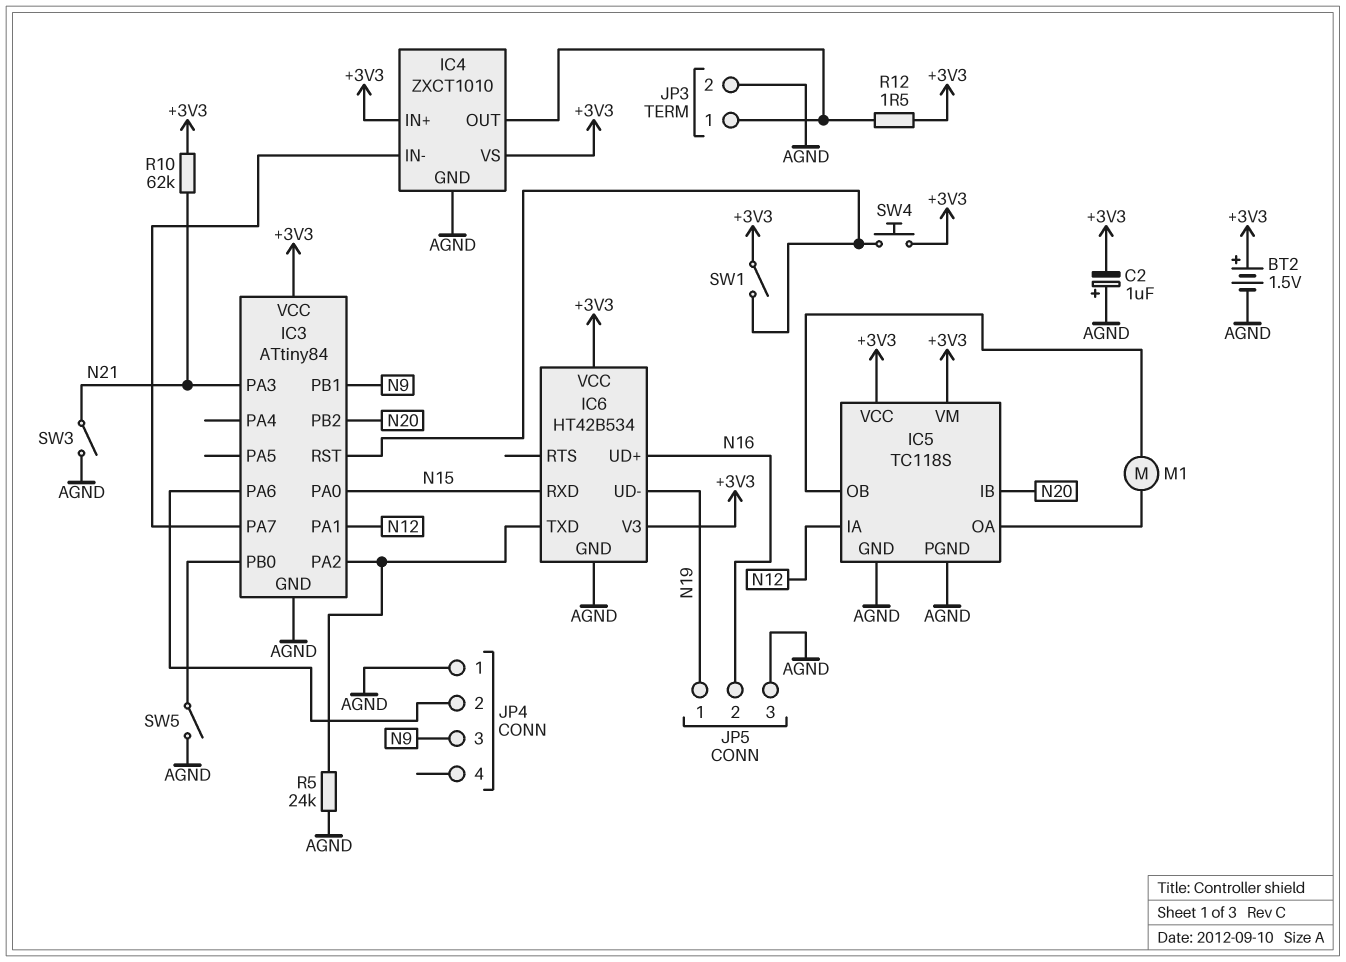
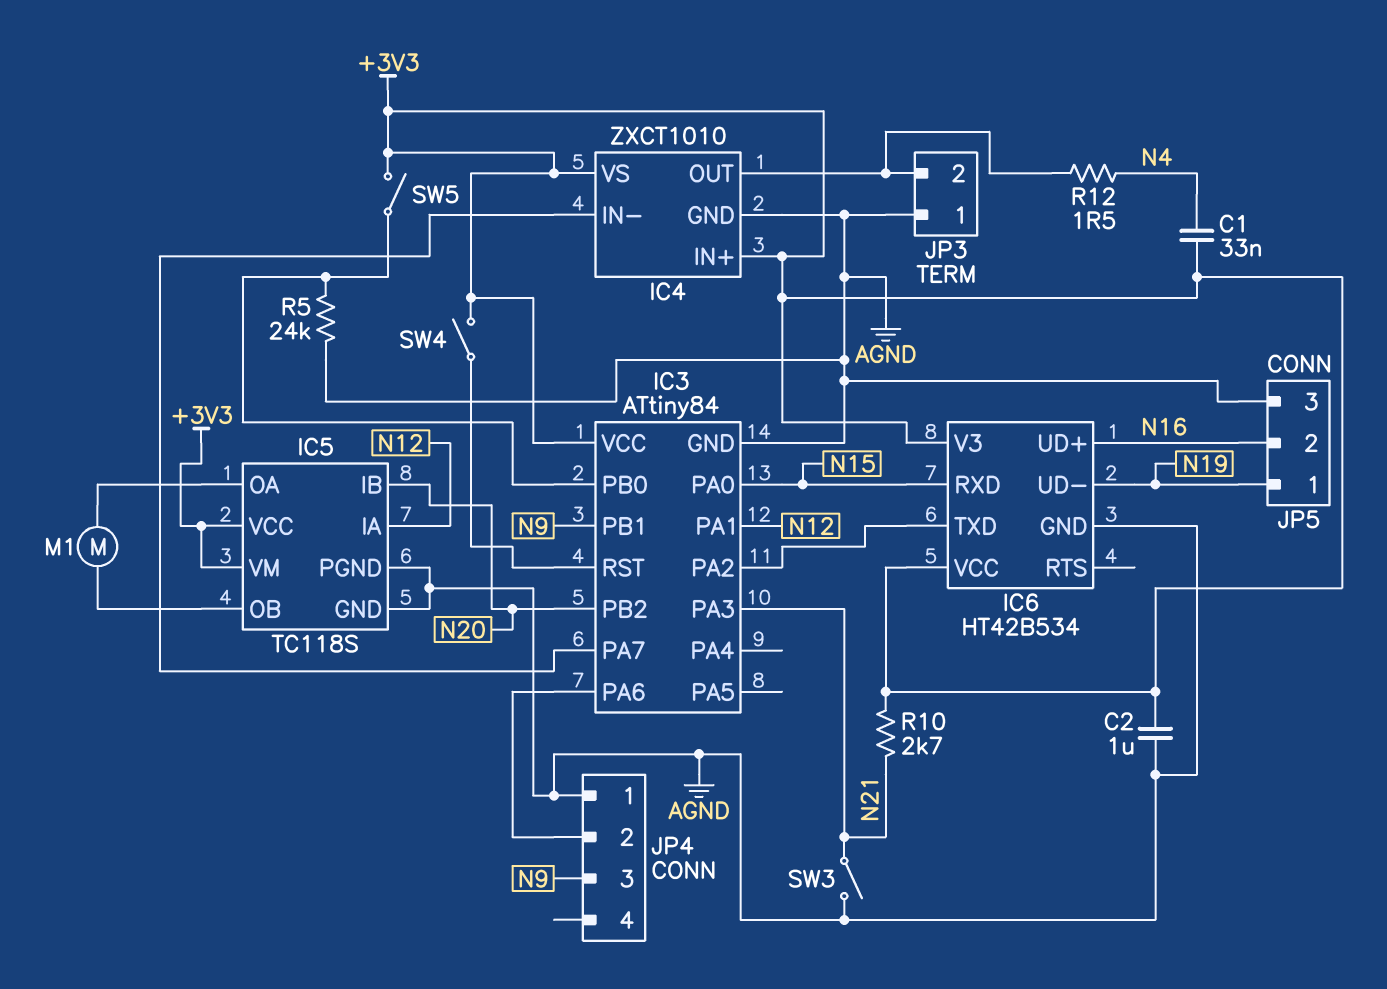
BT2: 1.5V (plus +3V3, minus AGND) -> none
C1: none -> 33nF (+3V3, N4)
C2: 1uF (plus AGND, minus +3V3) -> 1uF (+3V3, AGND)
JP3 pin 1: IC4/OUT -> AGND
JP3 pin 2: AGND -> IC4/OUT
R5: 24k (AGND, IC3/PA2) -> 24k (AGND, IC3/PB0)
R10: 62k (+3V3, N21) -> 2.7k (+3V3, N21)
R12: 1.5 (+3V3, IC4/OUT) -> 1.5 (IC4/OUT, N4)
SW1: switch (+3V3, IC3/RST) -> none
SW4: button (+3V3, IC3/RST) -> switch (+3V3, IC3/RST)
SW5: switch (AGND, IC3/PB0) -> switch (+3V3, IC3/PB0)

